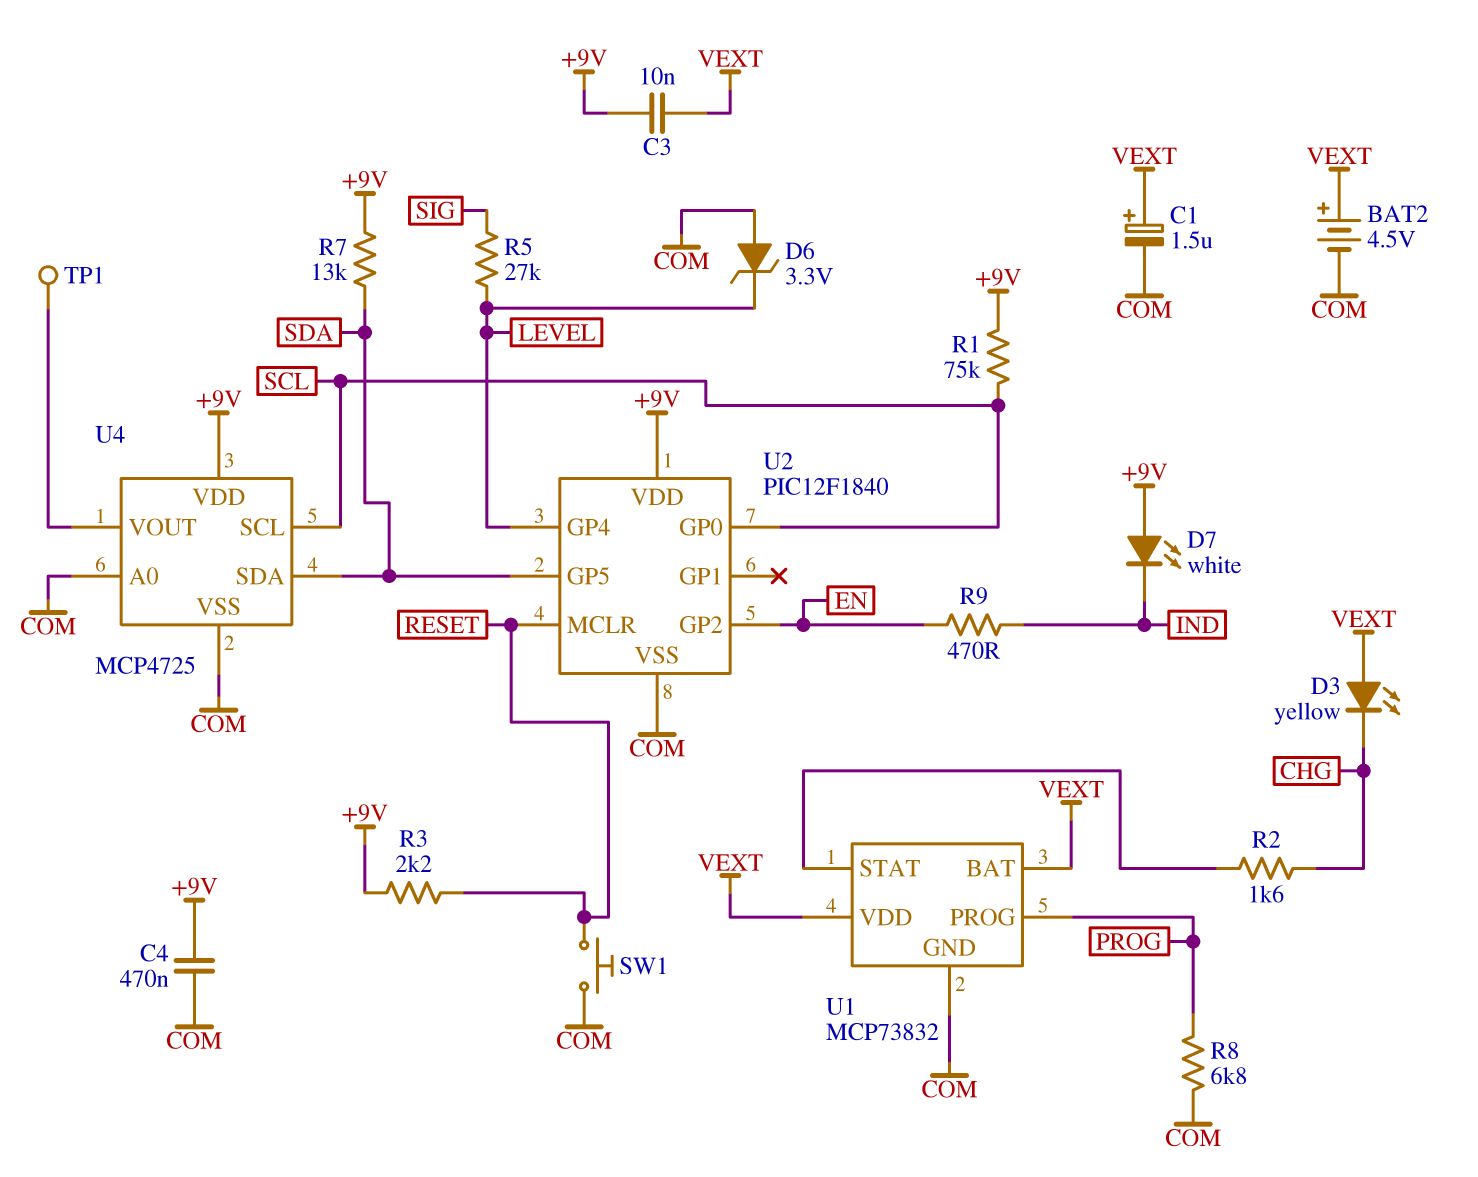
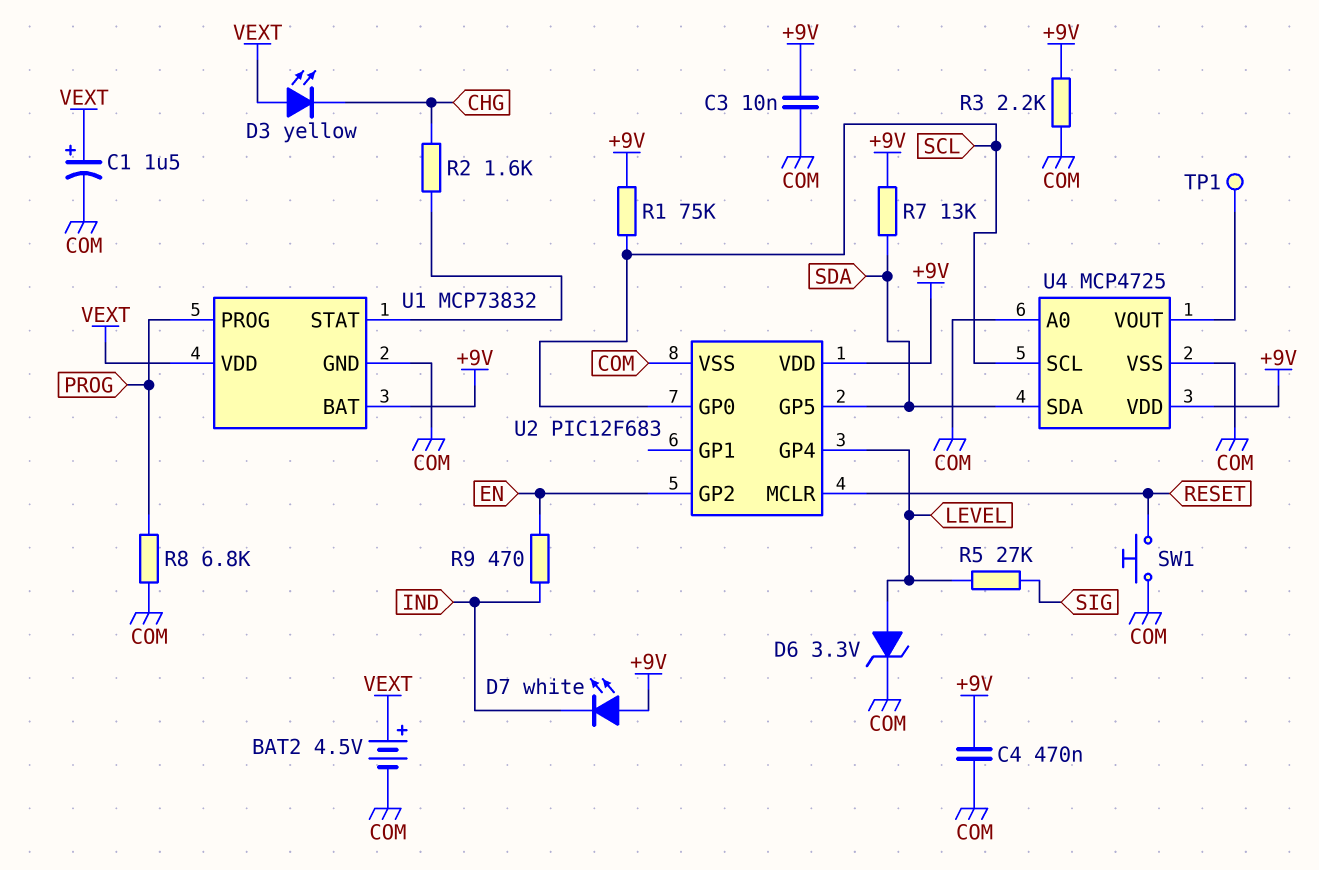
C3: 10nF (+9V, VEXT) -> 10nF (+9V, COM)
D6: zener 3.3V (A COM, K LEVEL) -> zener 3.3V (A LEVEL, K COM)
R3: 2.2k (+9V, RESET) -> 2.2k (+9V, COM)
U1 pin BAT: VEXT -> +9V
U2: PIC12F1840 -> PIC12F683

